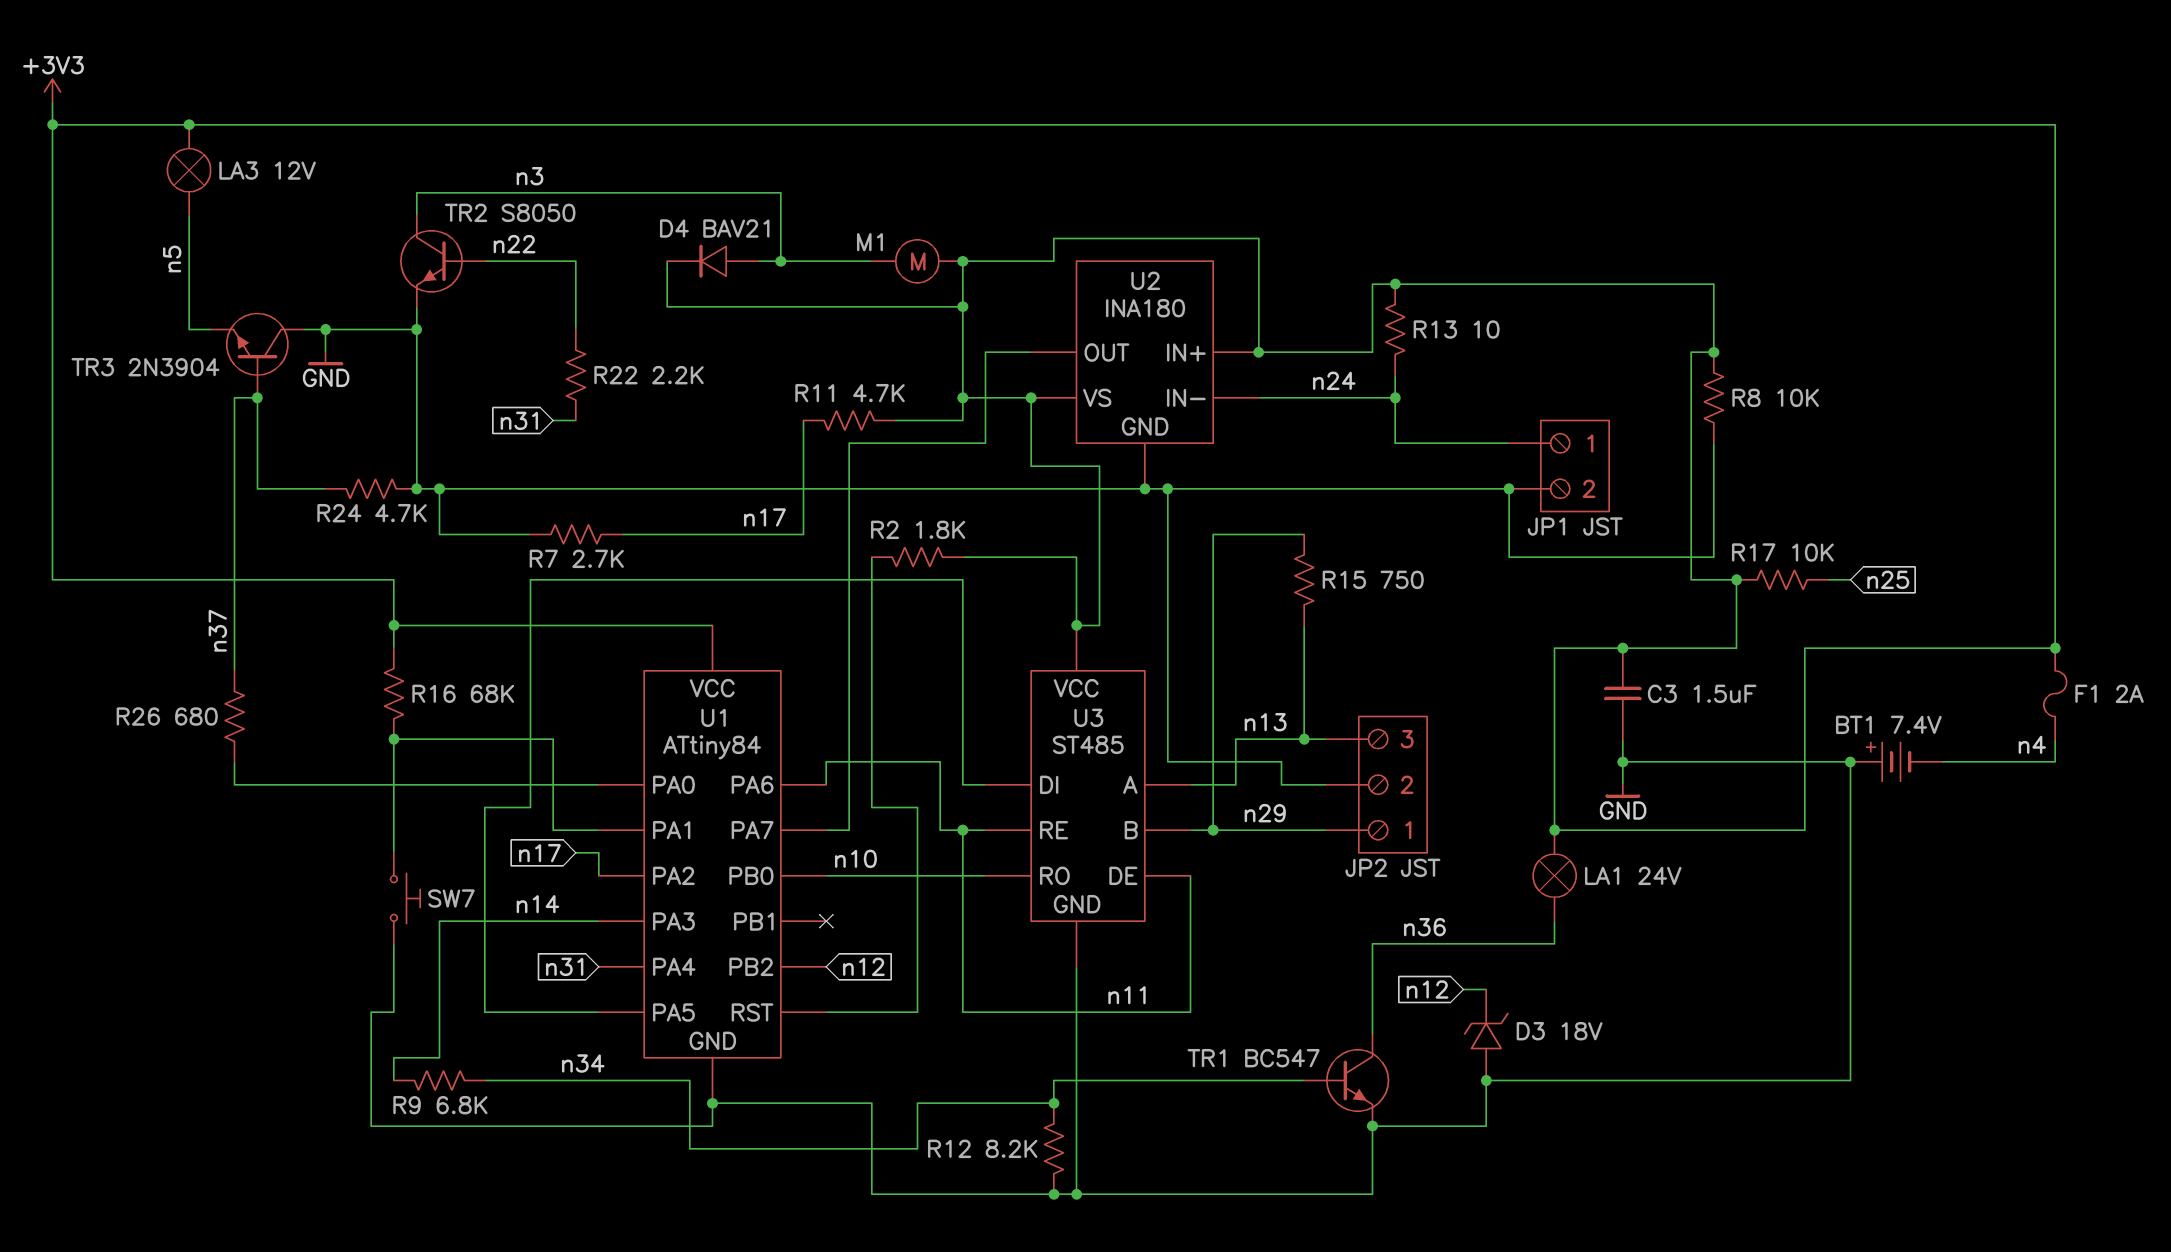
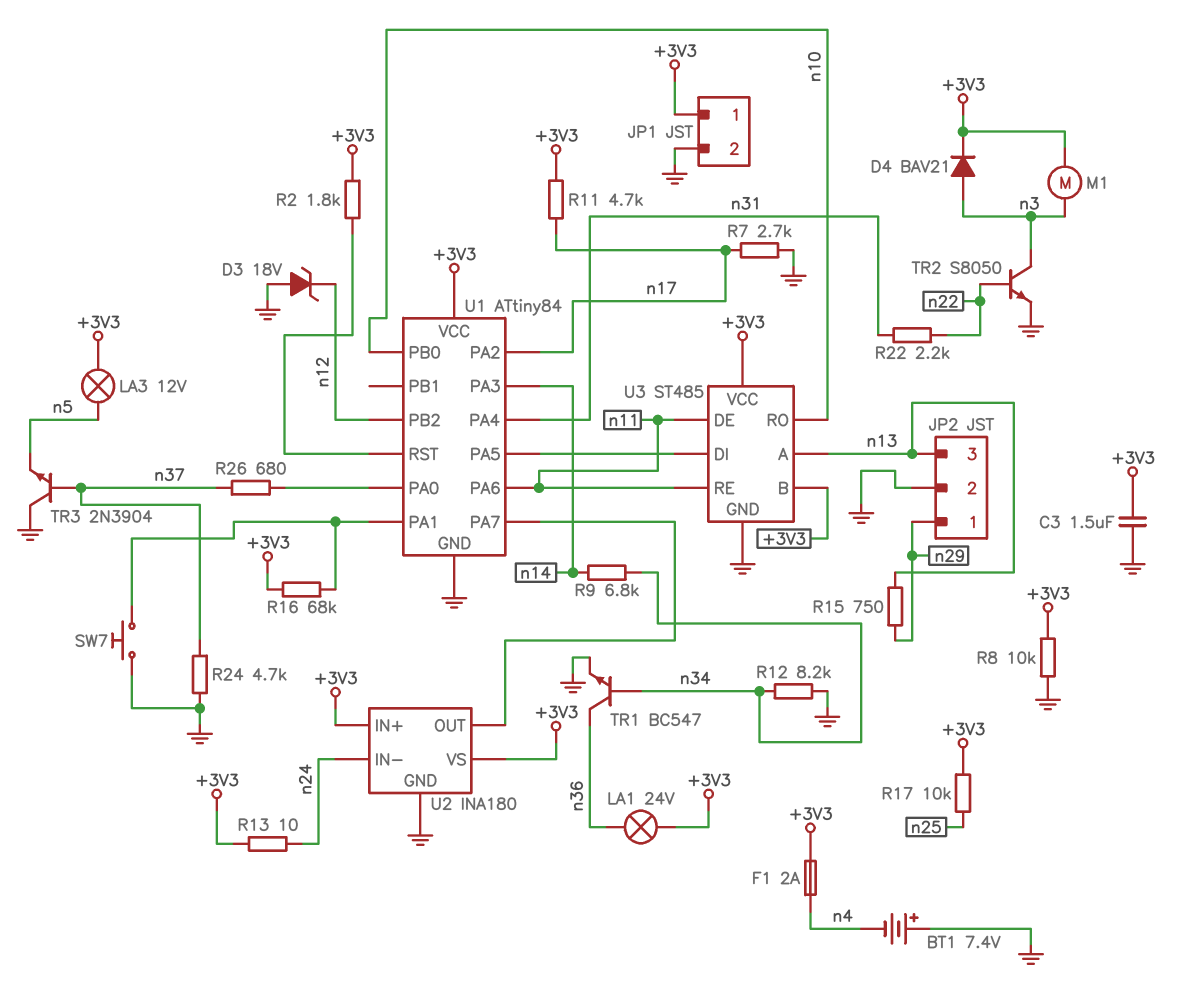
JP1 pin 1: n24 -> +3V3
U3 pin B: n29 -> +3V3

